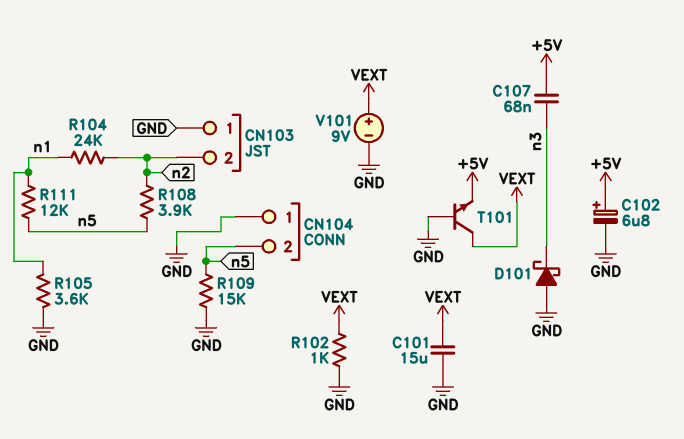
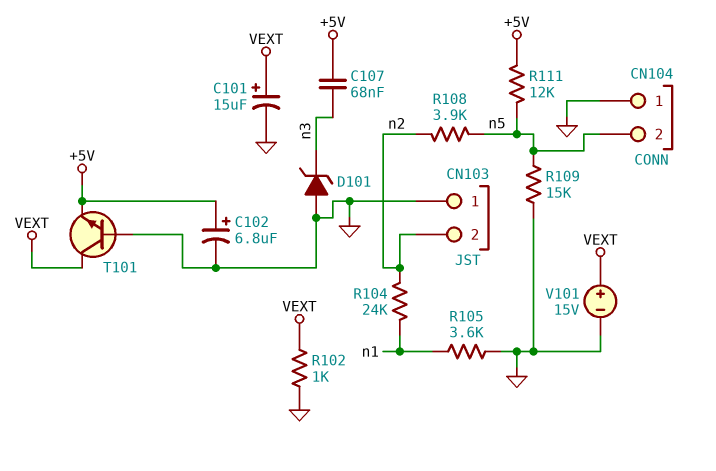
C101: 15uF (GND, VEXT) -> 15uF (plus VEXT, minus GND)
D101: schottky (A GND, K n3) -> zener (A GND, K n3)
R111: 12k (n1, n5) -> 12k (+5V, n5)
V101: 9V (plus VEXT, minus GND) -> 15V (plus VEXT, minus GND)

